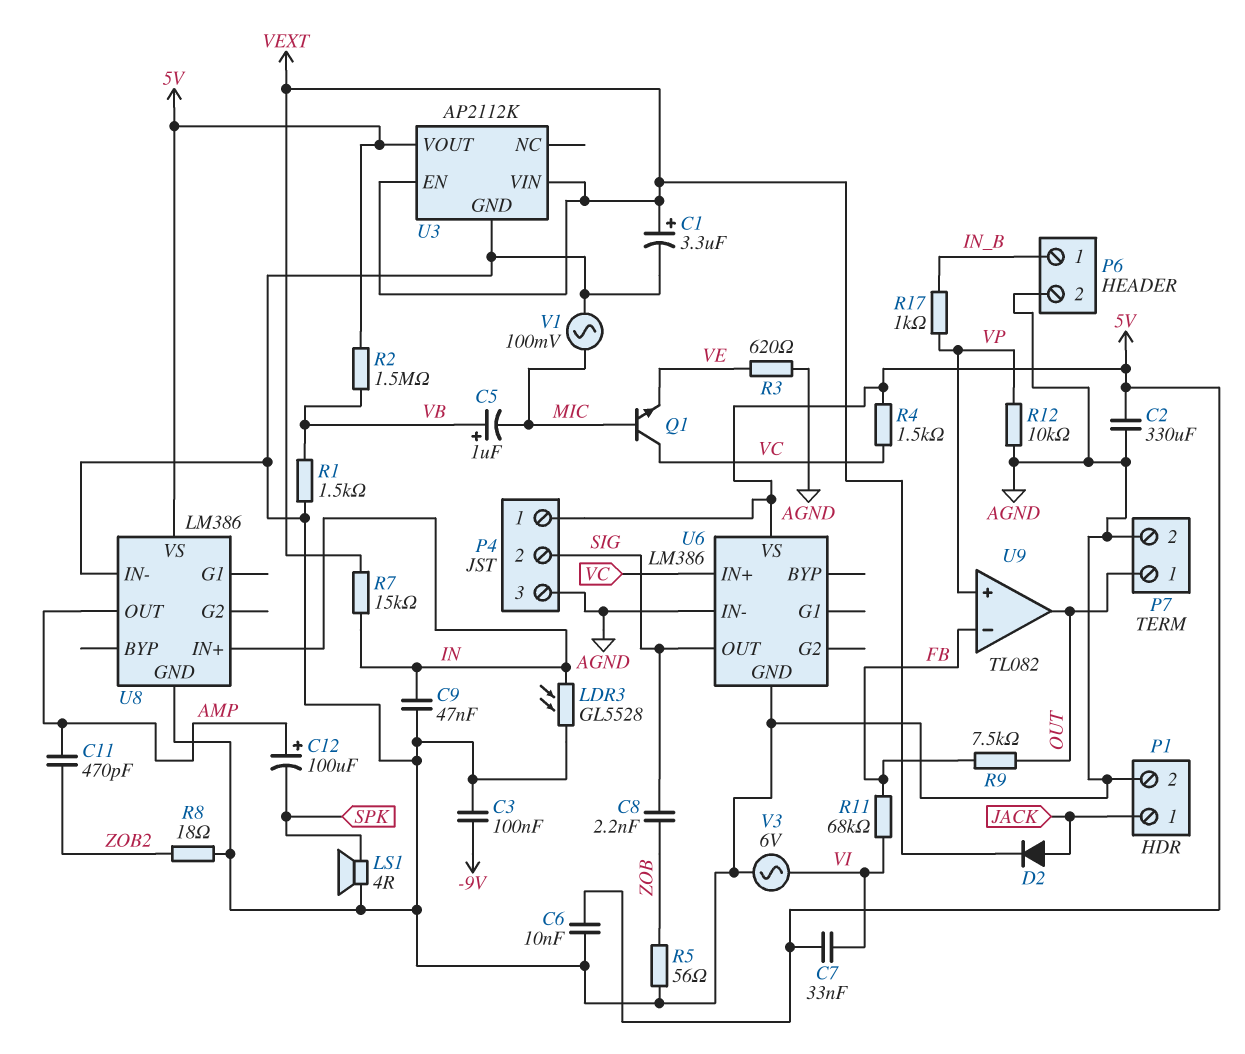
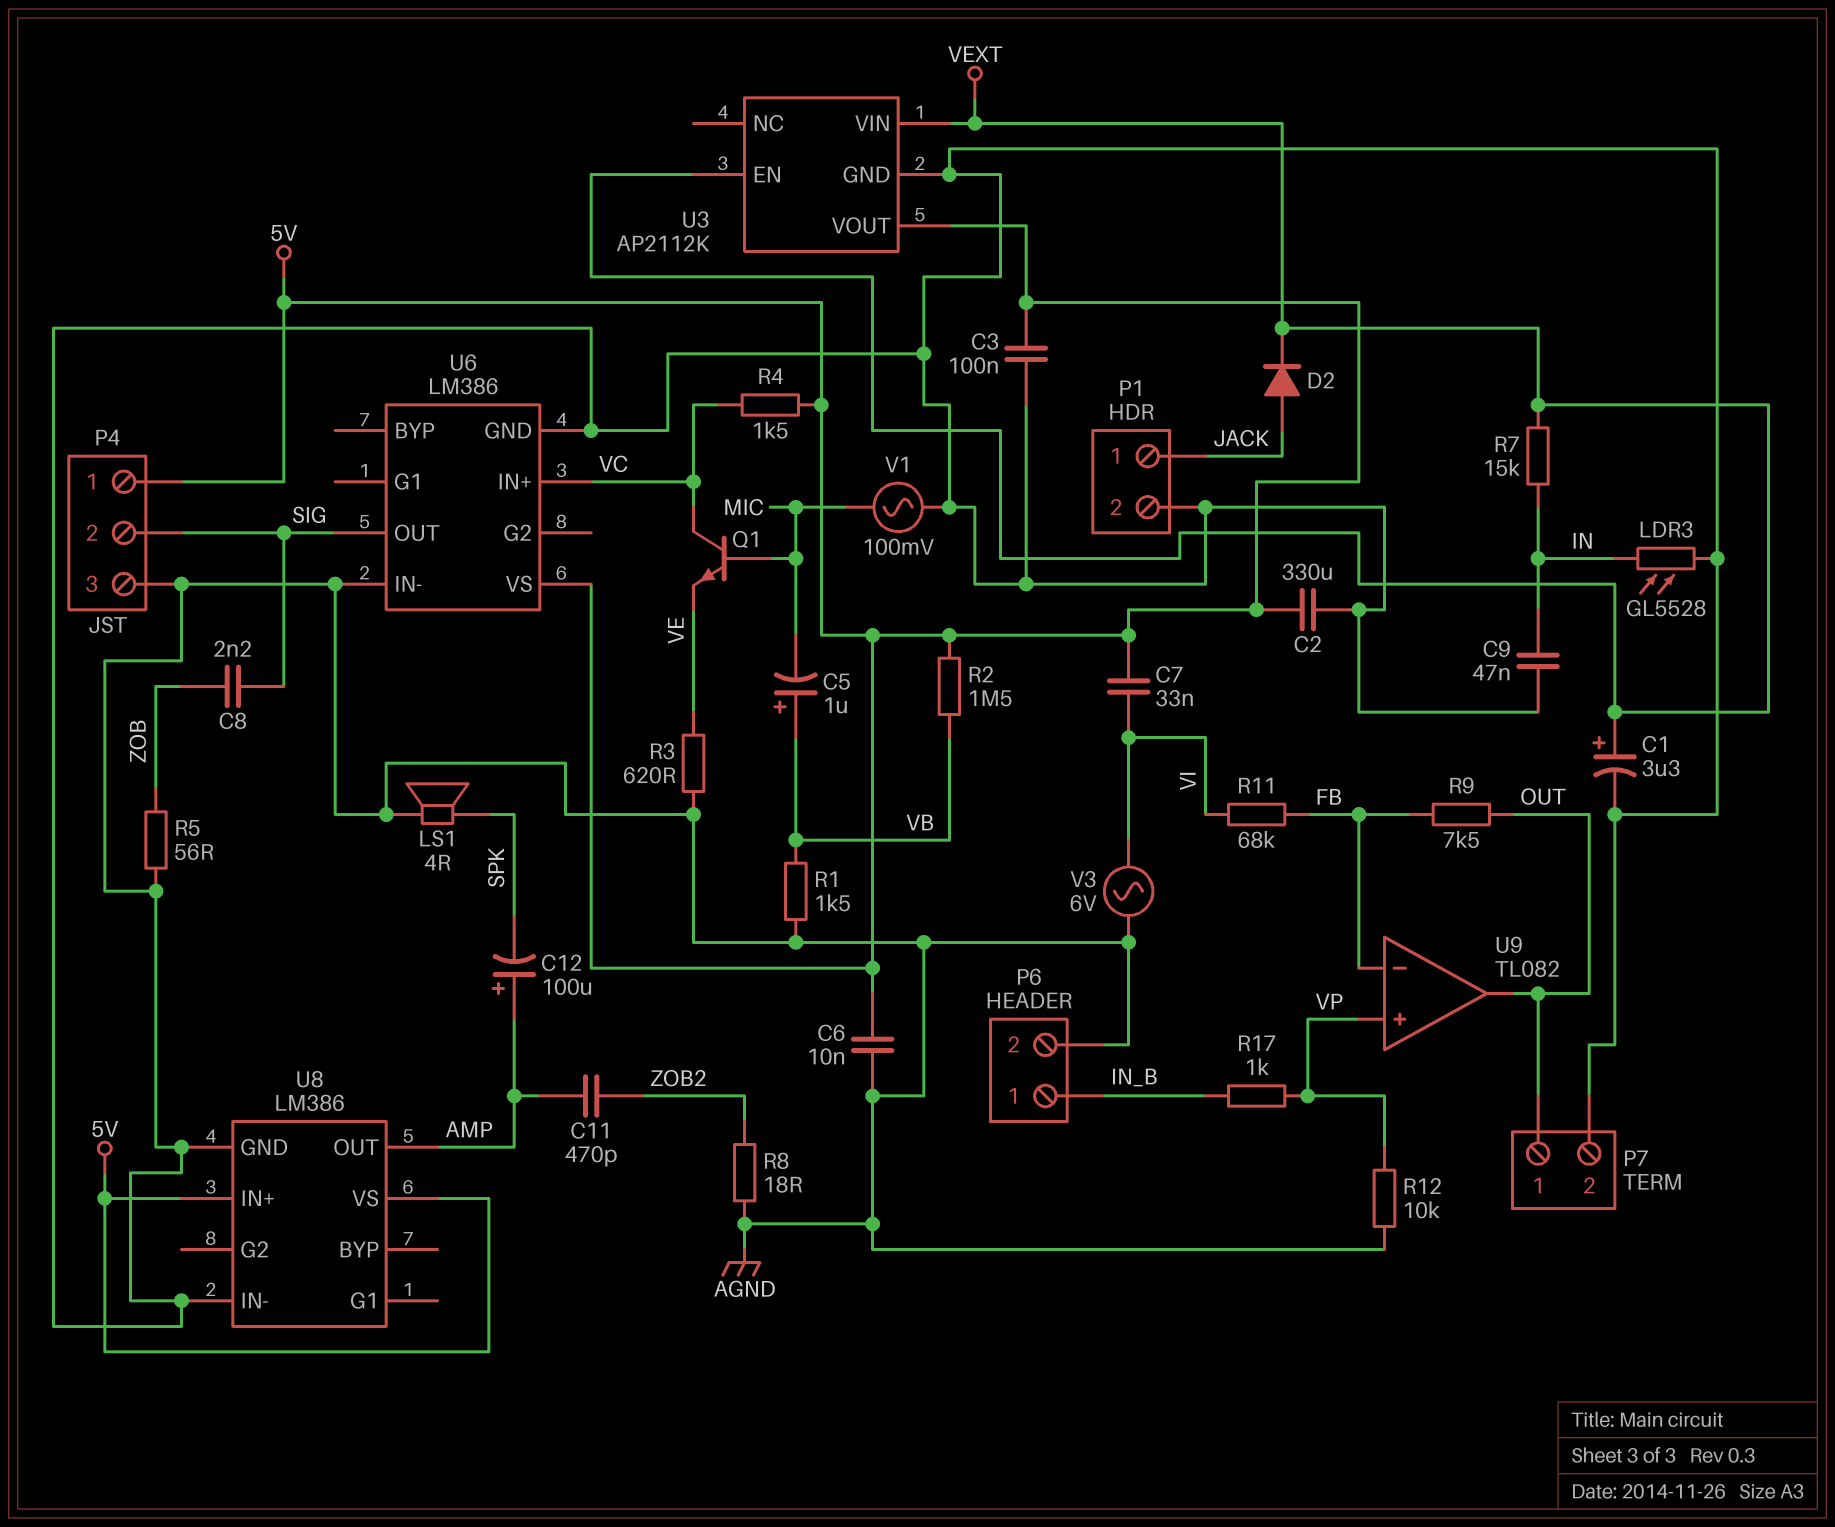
C3: 100nF (-9V, AGND) -> 100nF (5V, AGND)
U8 pin IN+: IN -> 5V

